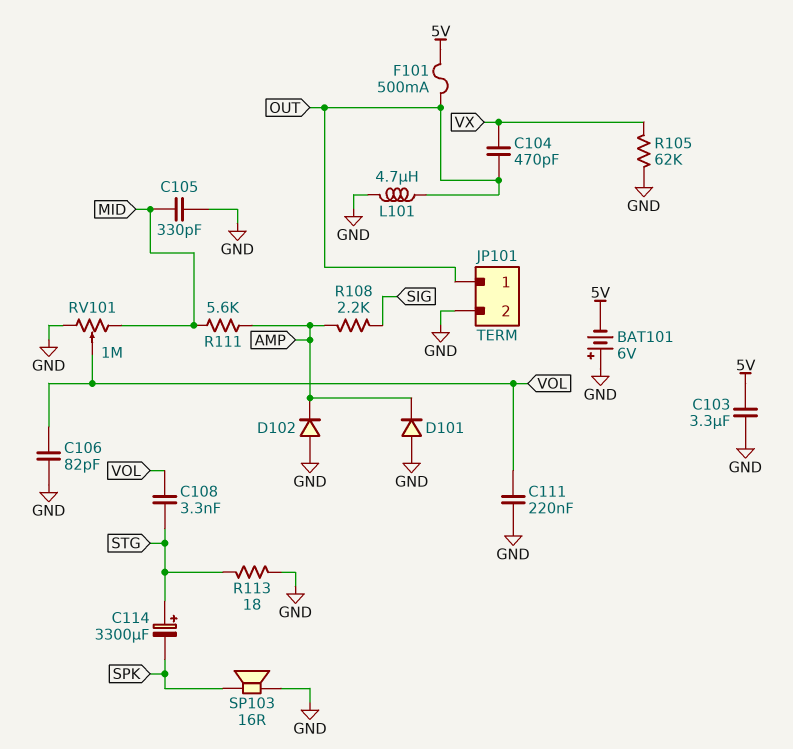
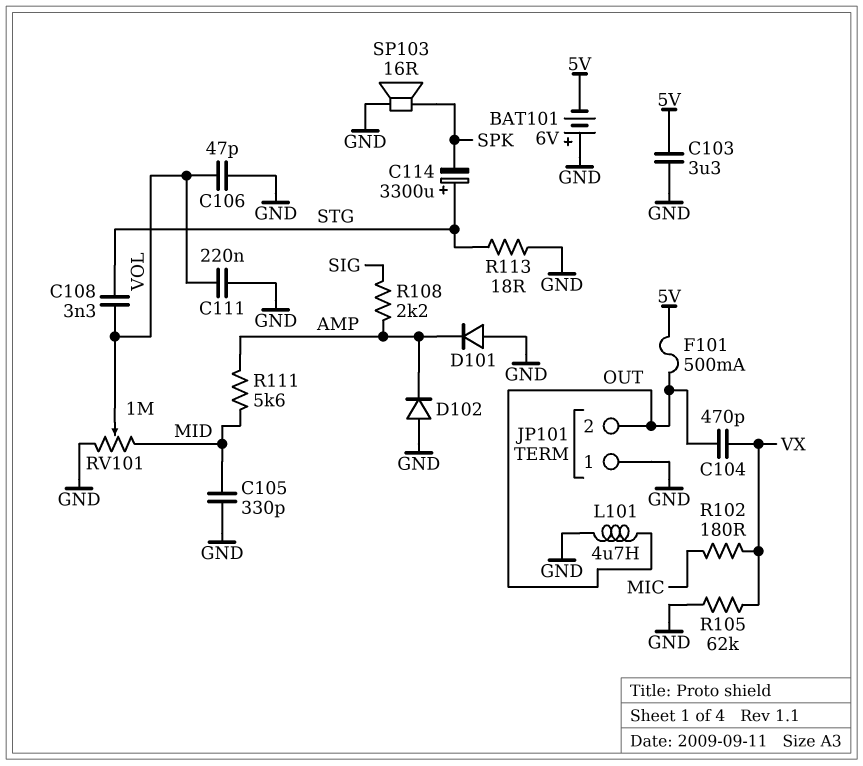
C106: 82pF (GND, VOL) -> 47pF (GND, VOL)
JP101 pin 1: OUT -> GND
JP101 pin 2: GND -> OUT
R102: none -> 180 (MIC, VX)

